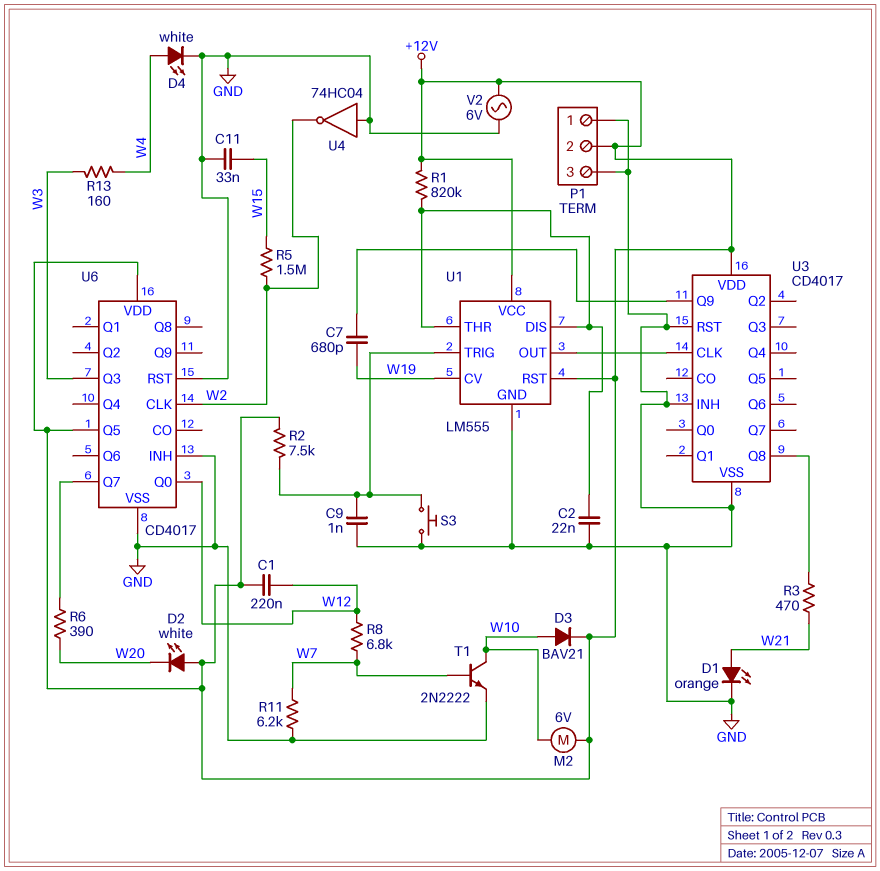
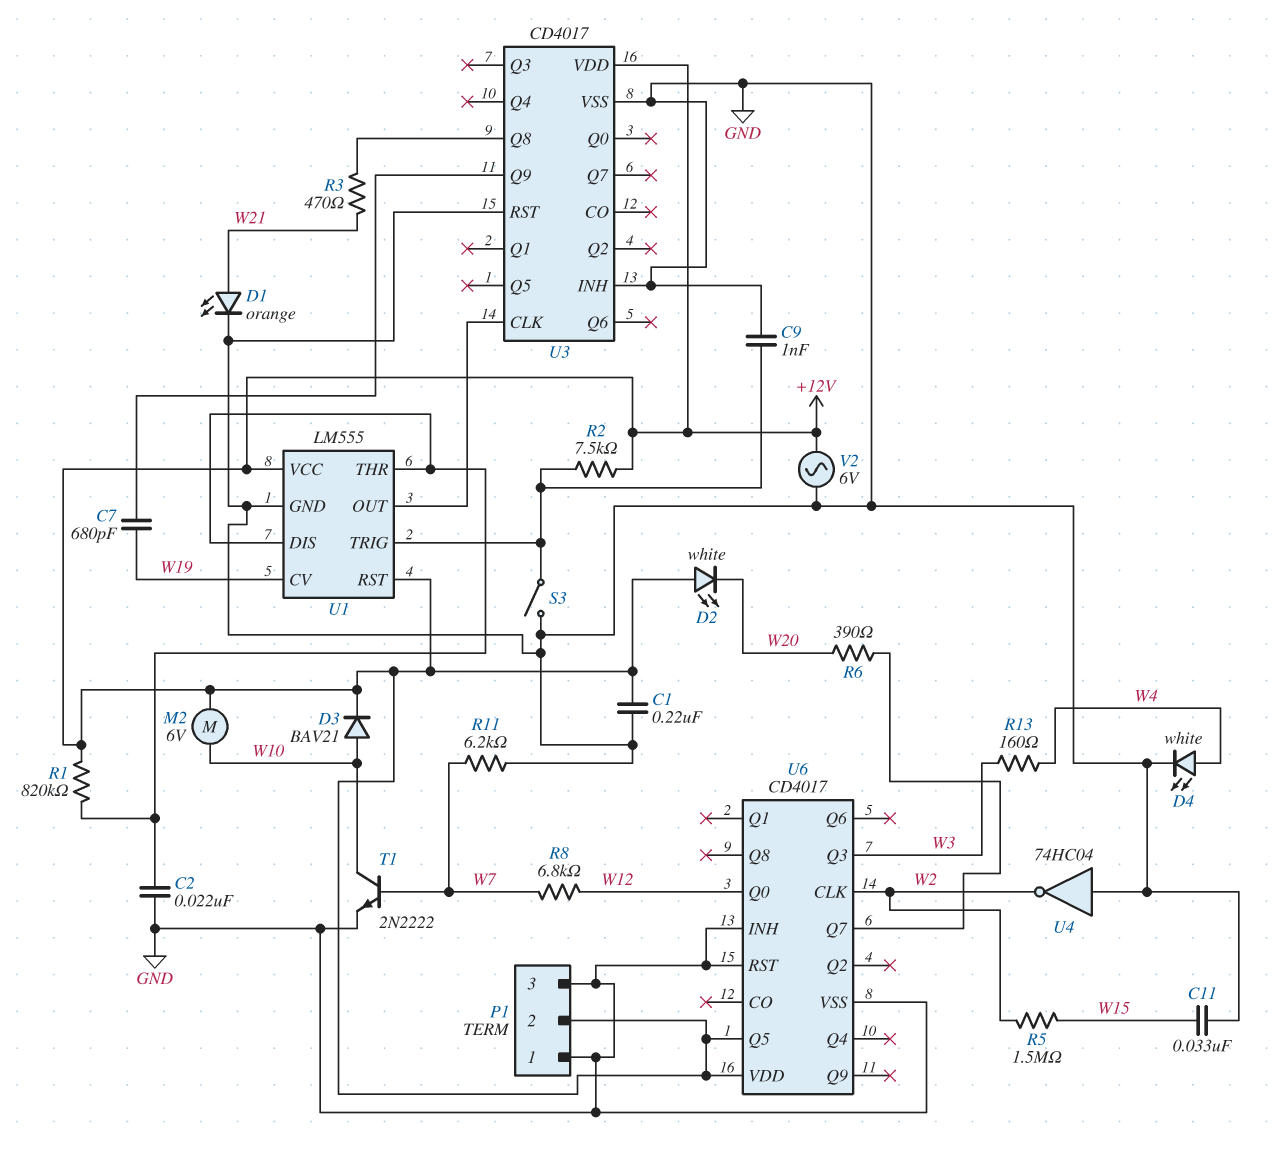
C1: 220nF (+12V, W12) -> 220nF (+12V, GND)
S3: button (GND, U1/TRIG) -> switch (GND, U1/TRIG)

